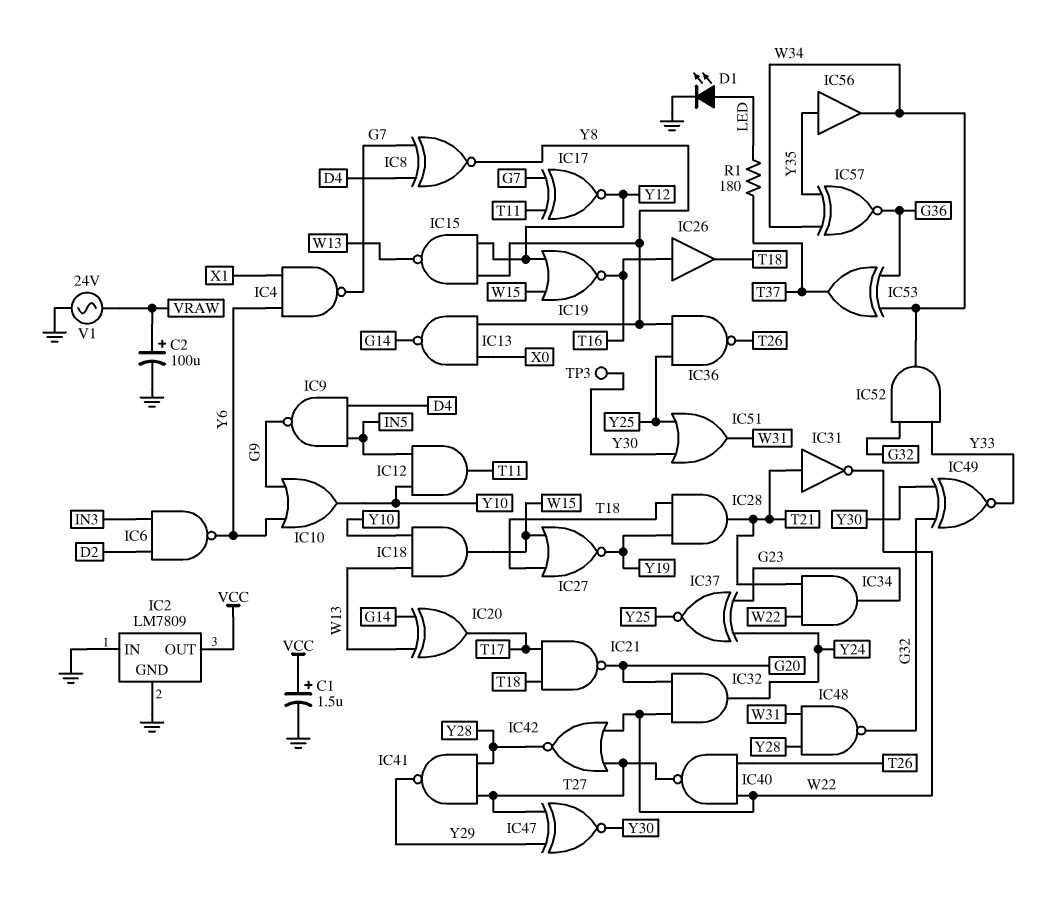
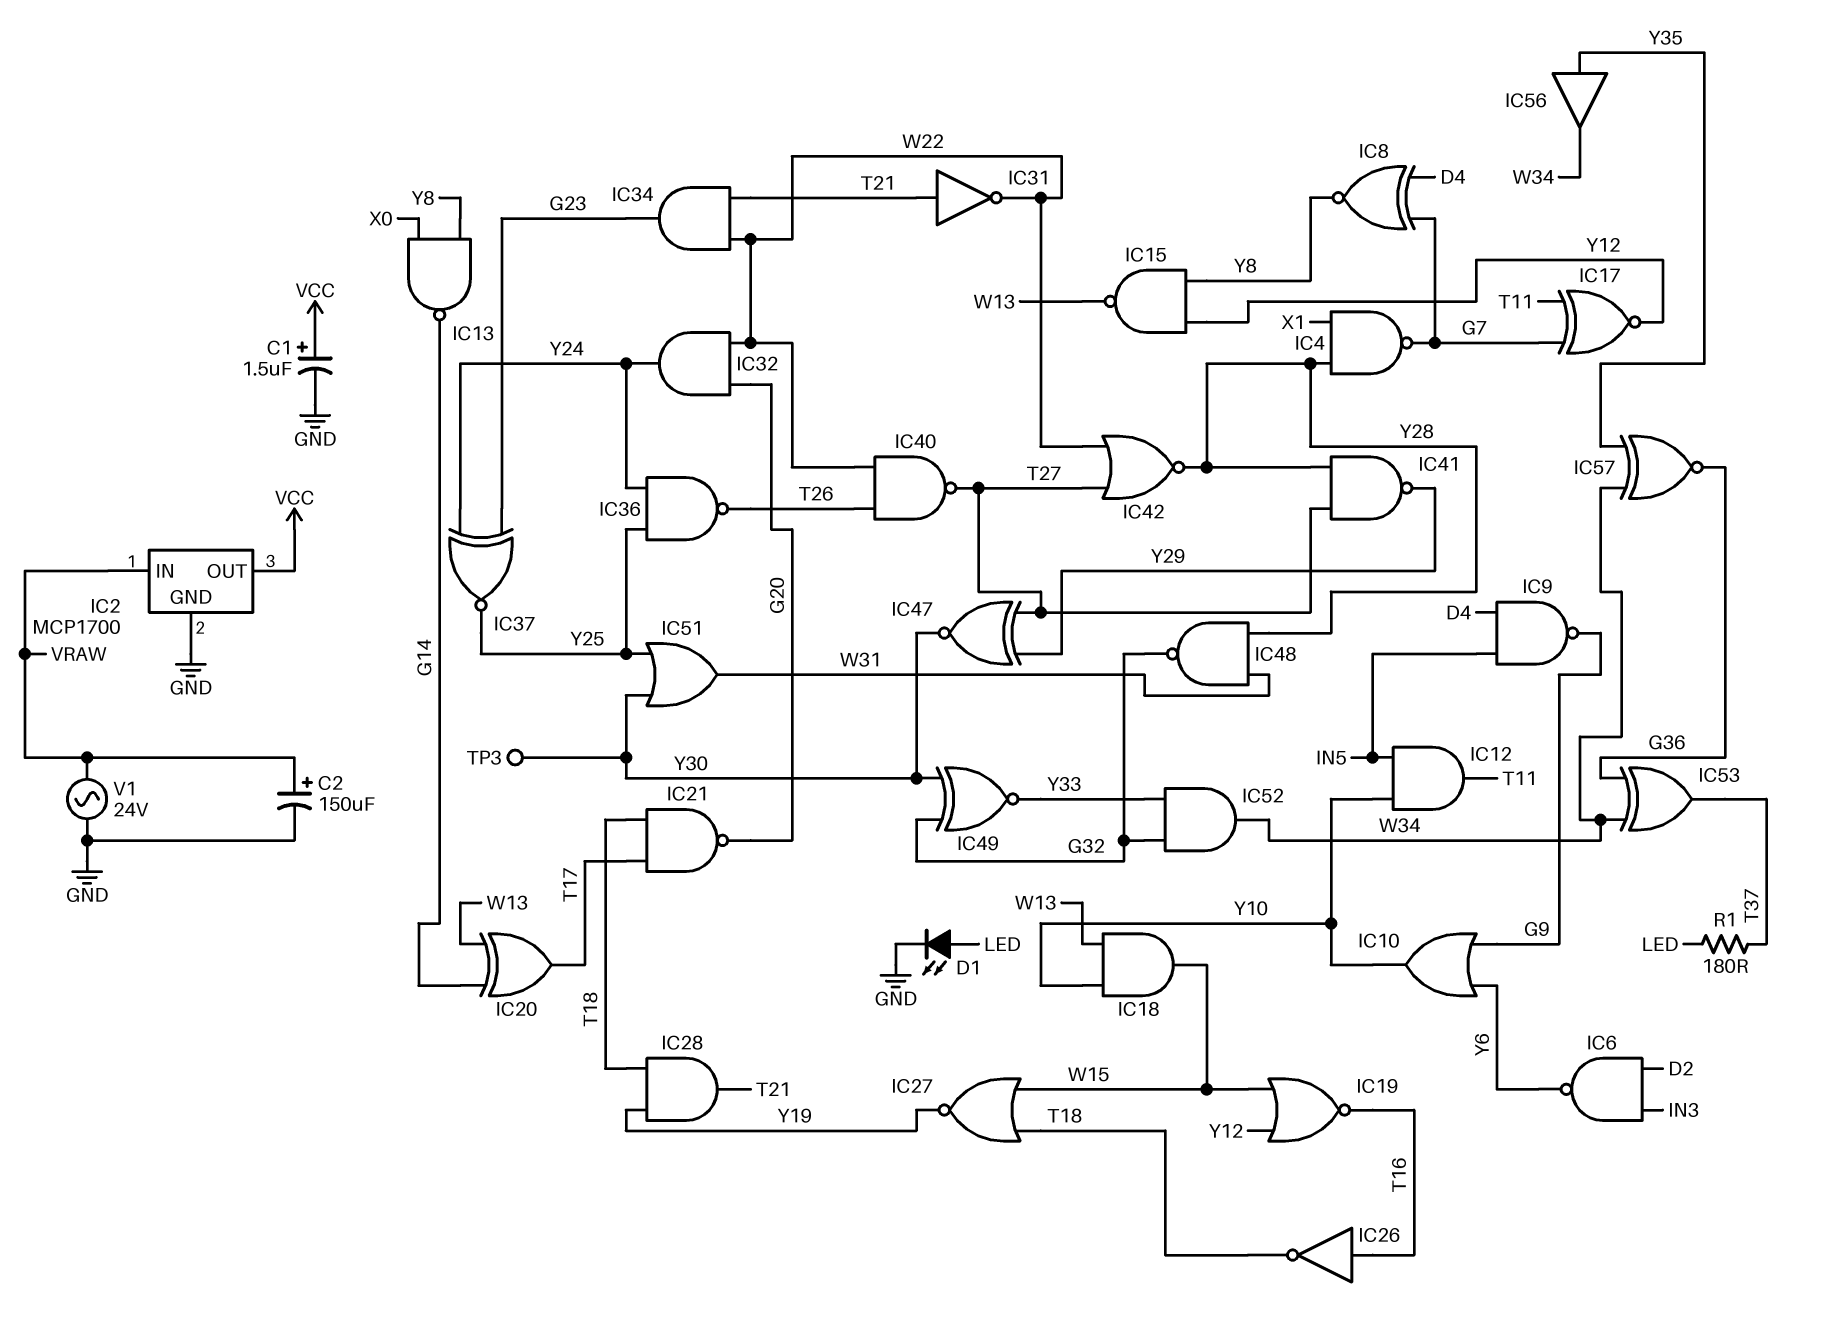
C2: 100uF (plus VRAW, minus GND) -> 150uF (plus VRAW, minus GND)
IC2: LM7809 -> MCP1700
IC2 pin IN: GND -> VRAW
IC4: NAND (in X1, in Y6, out G7) -> NAND (in X1, in Y28, out G7)
IC26: buffer (in T16, out T18) -> NOT (in T16, out T18)
IC36: NAND (in Y8, in Y25, out T26) -> NAND (in Y24, in Y25, out T26)

